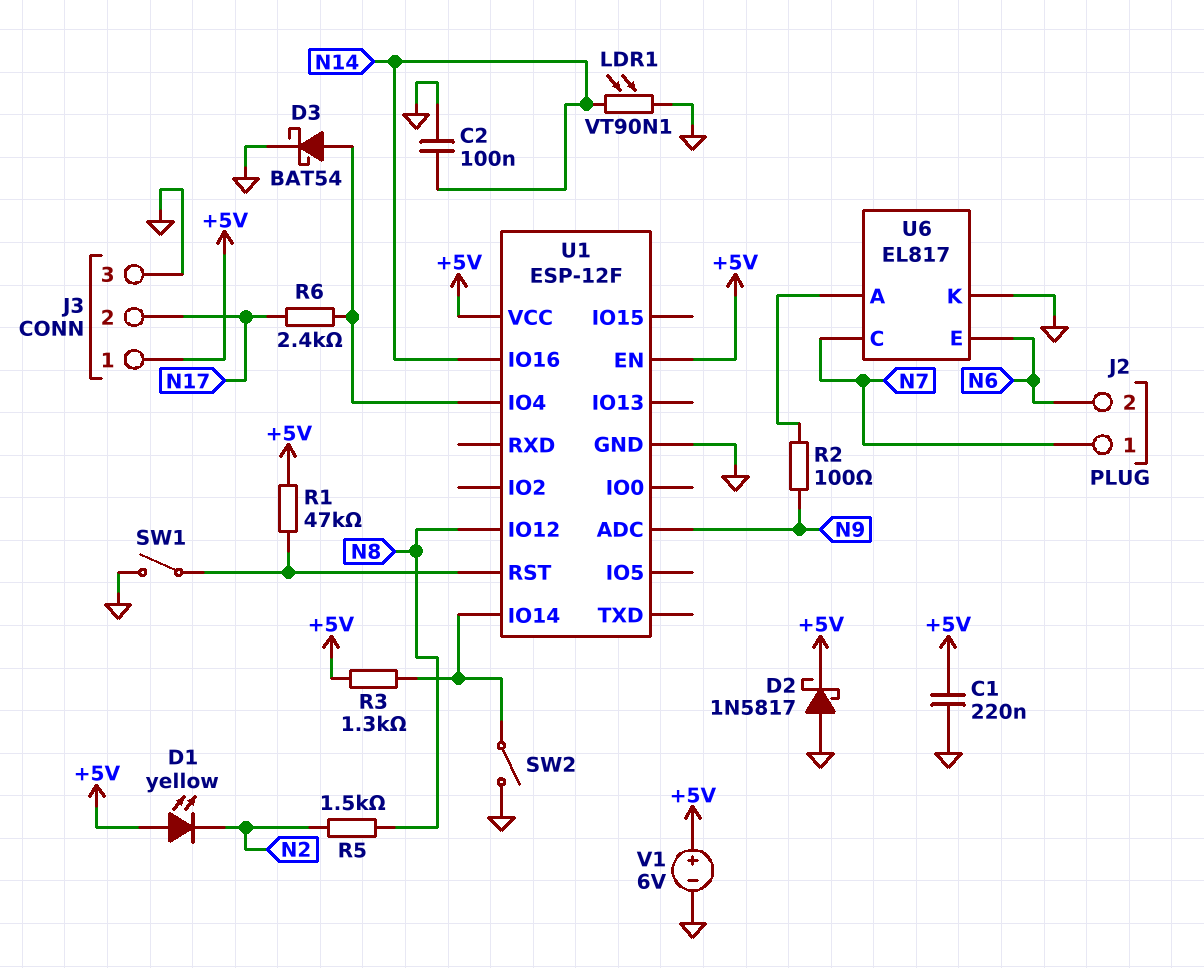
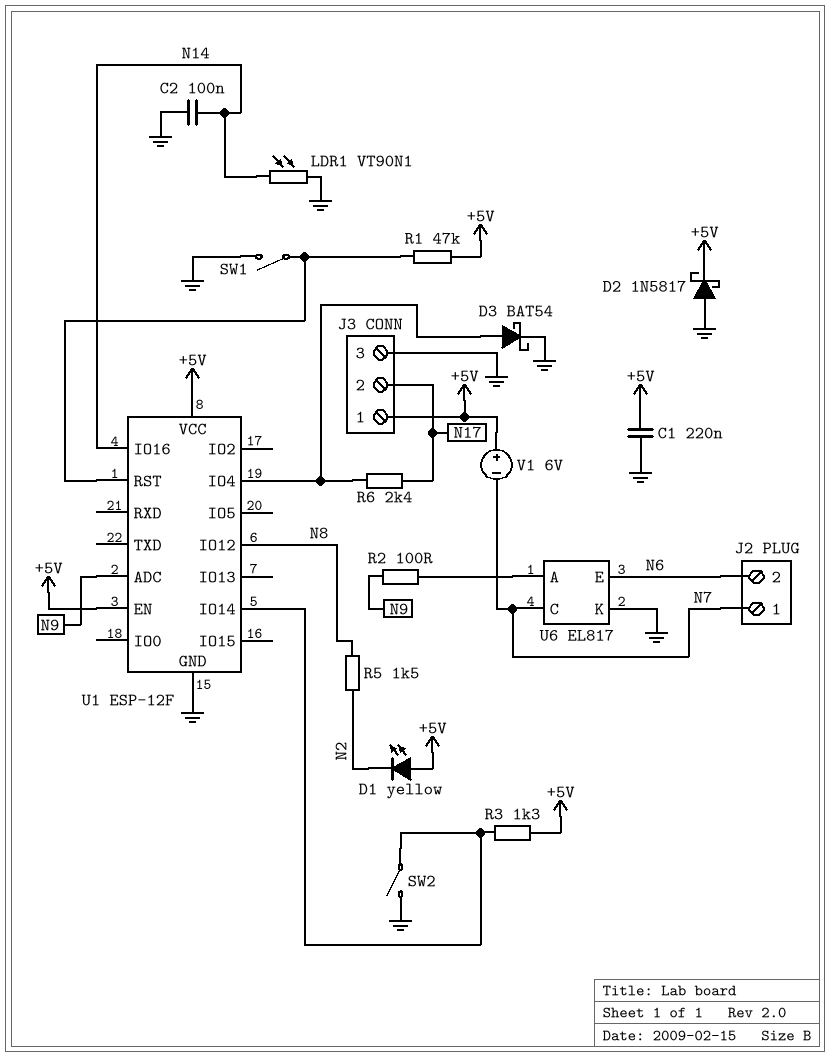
V1: 6V (plus +5V, minus GND) -> 6V (plus +5V, minus N7)

